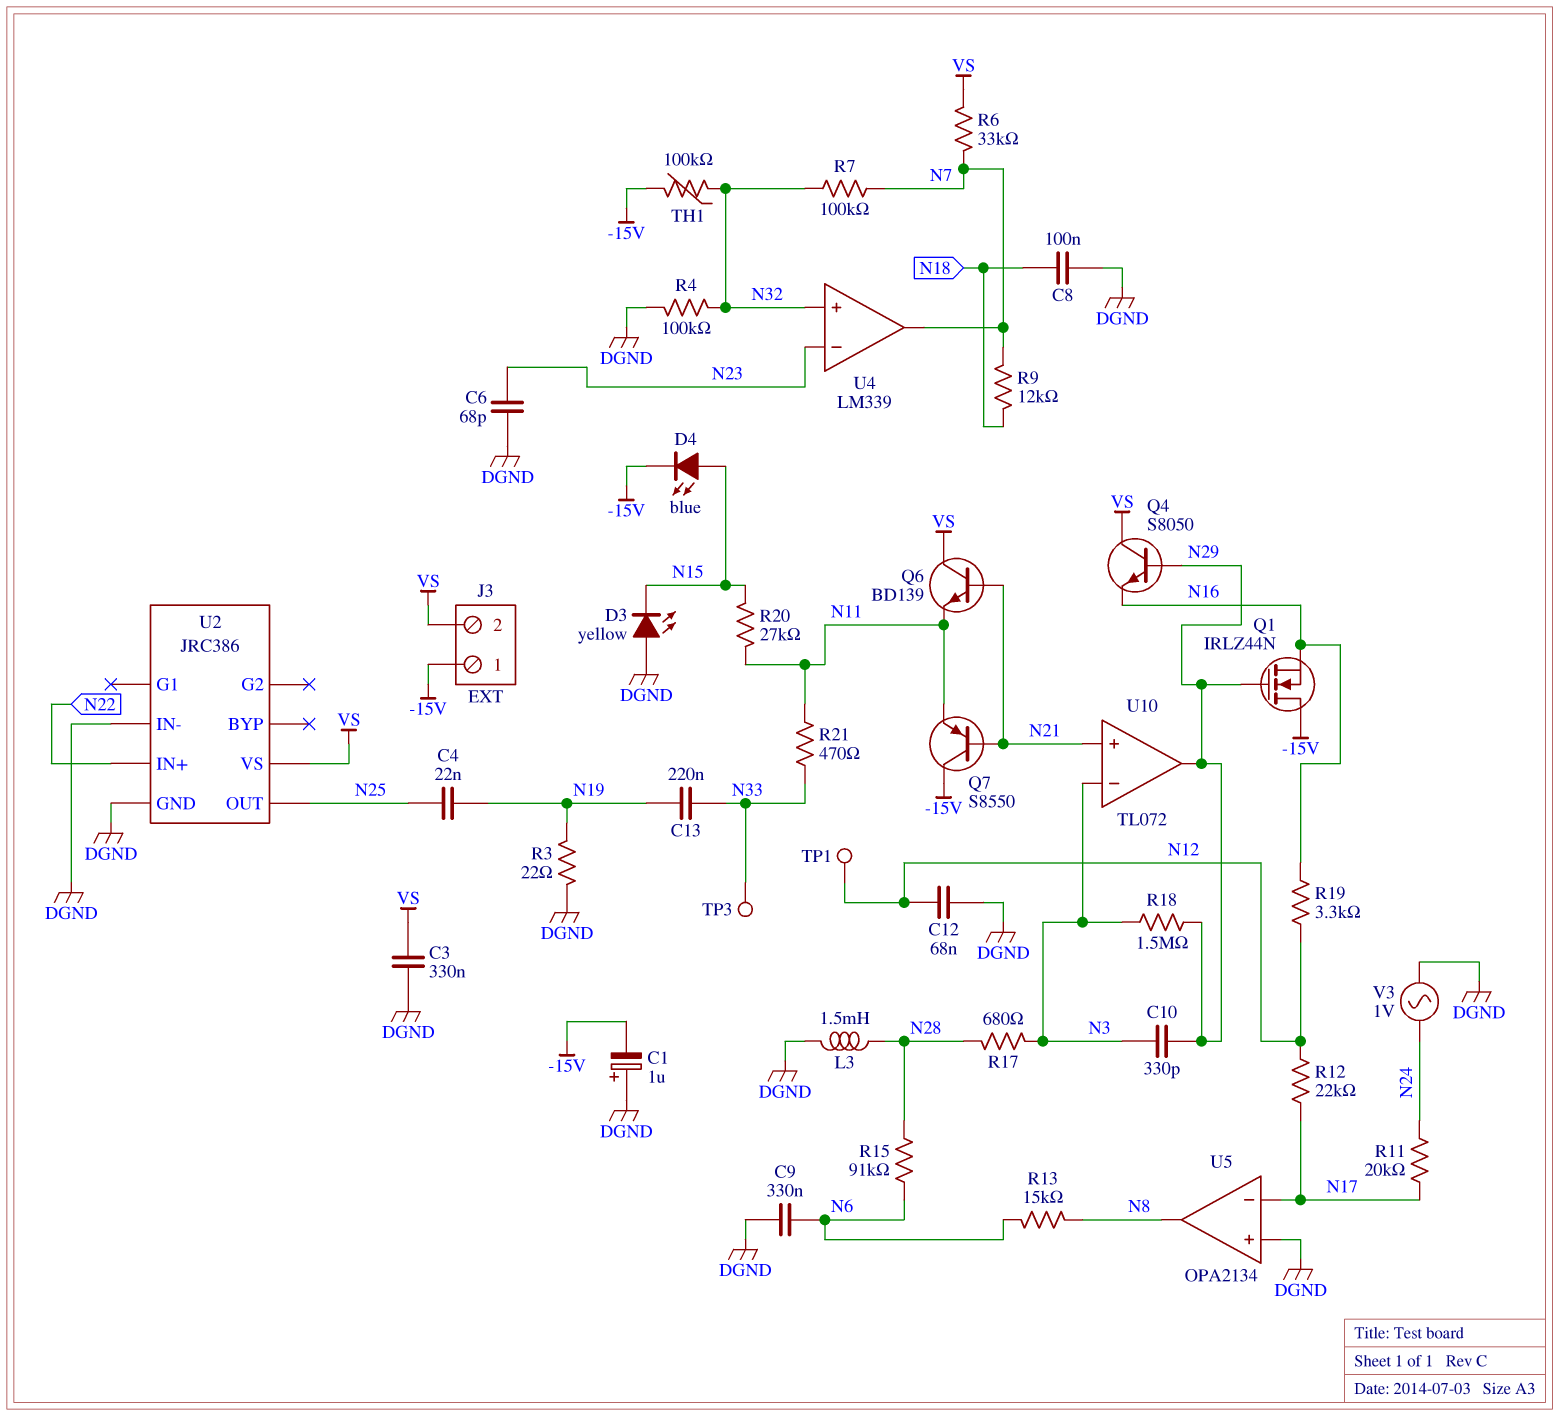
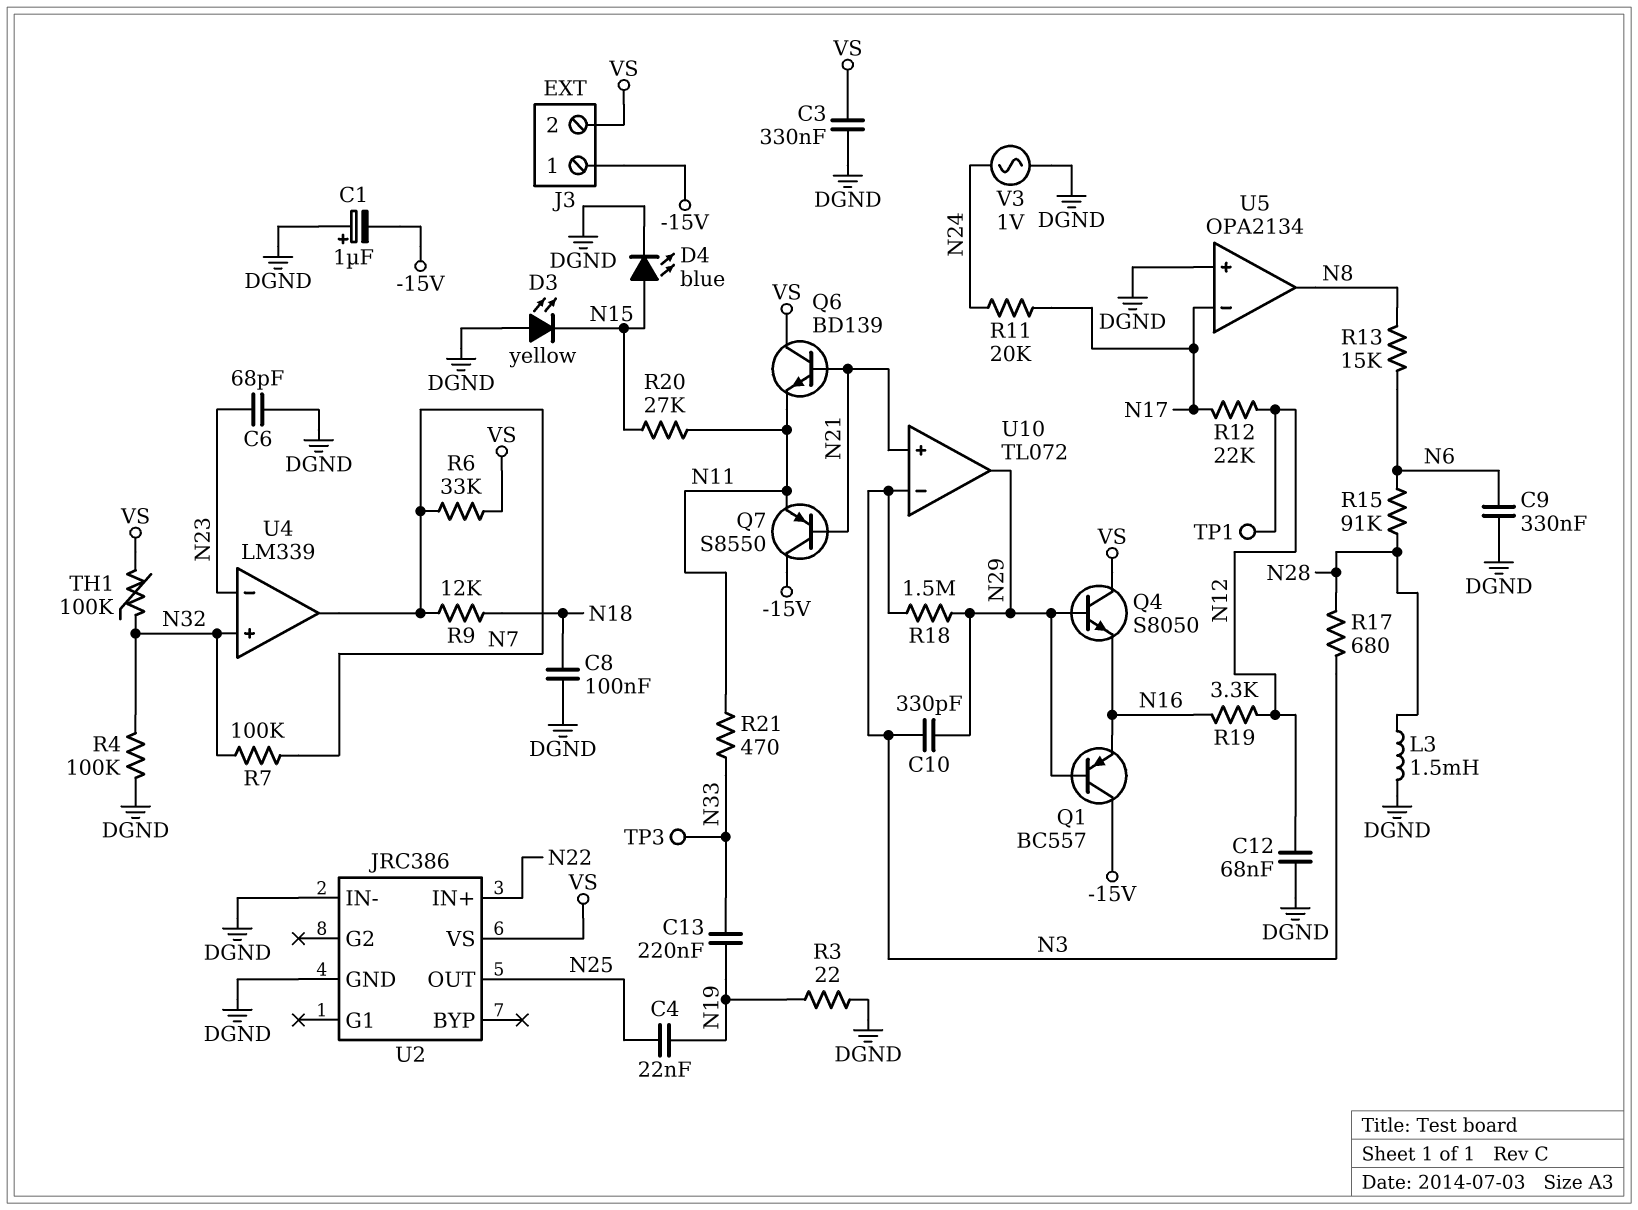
D4: LED blue (A N15, K -15V) -> LED blue (A N15, K DGND)
Q1: NMOS IRLZ44N (G N29, D -15V, S N16) -> PNP BC557 (B N29, C -15V, E N16)
TH1: 100k (-15V, N32) -> 100k (N32, VS)

